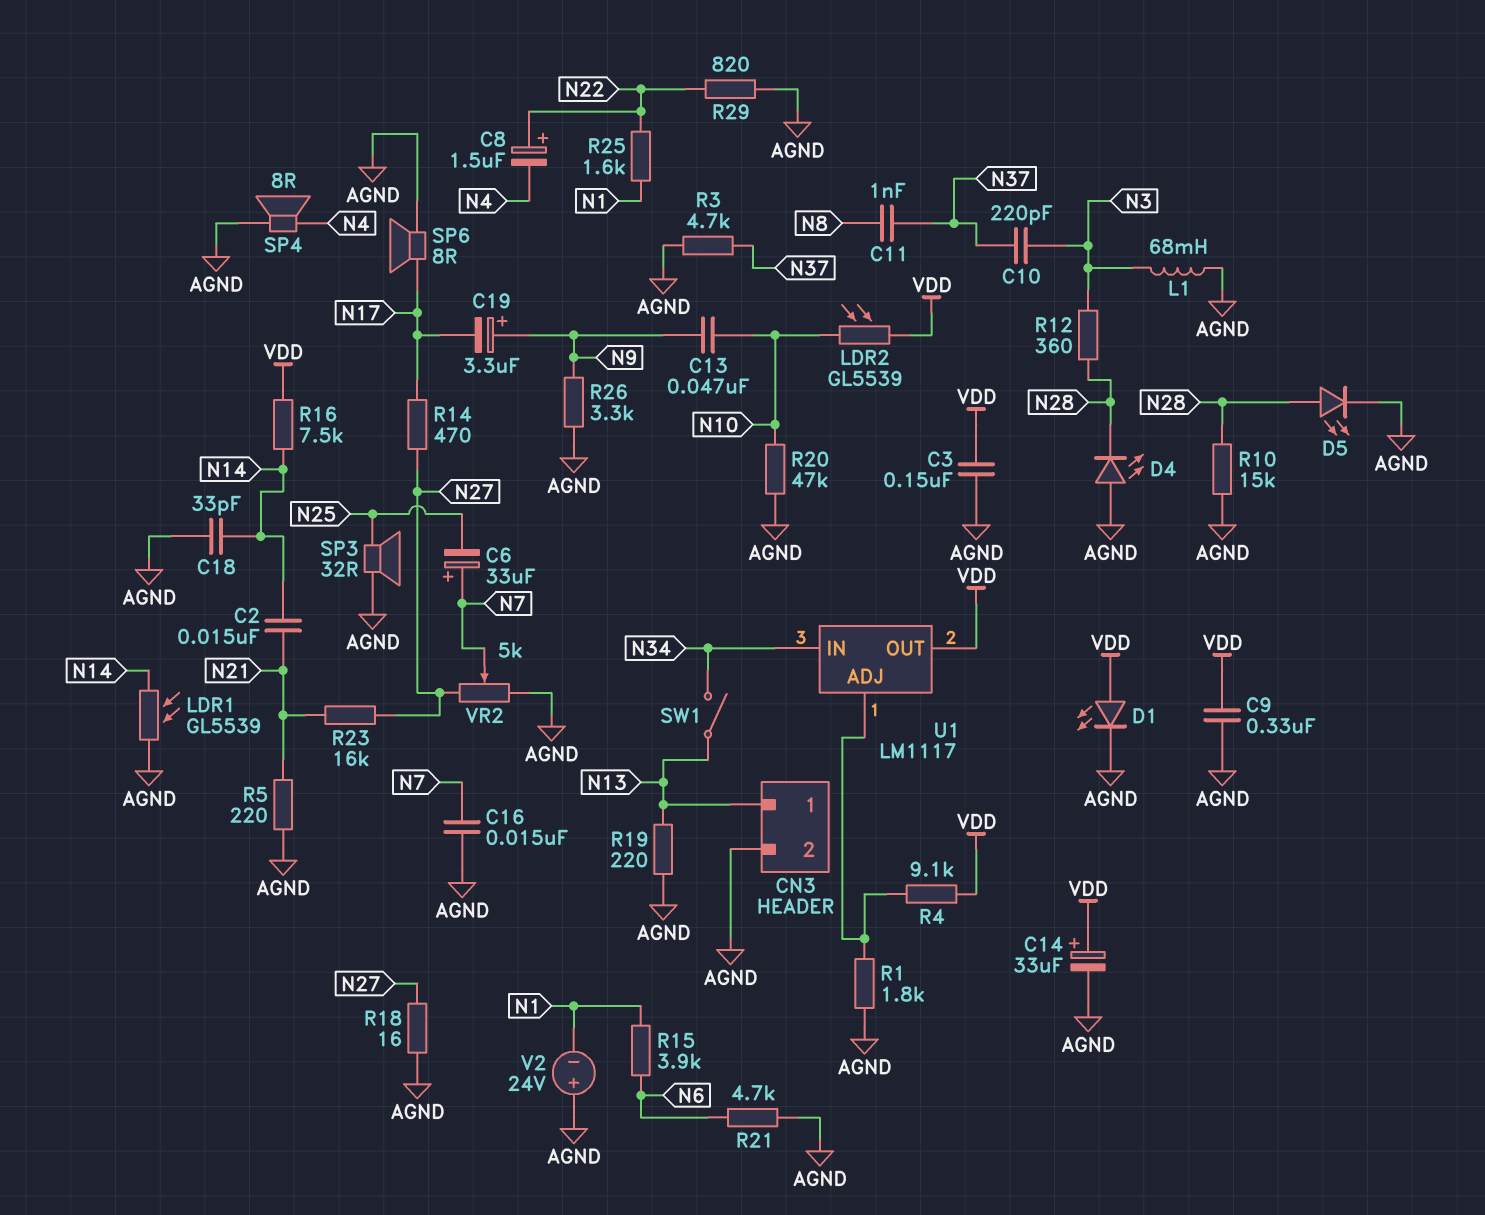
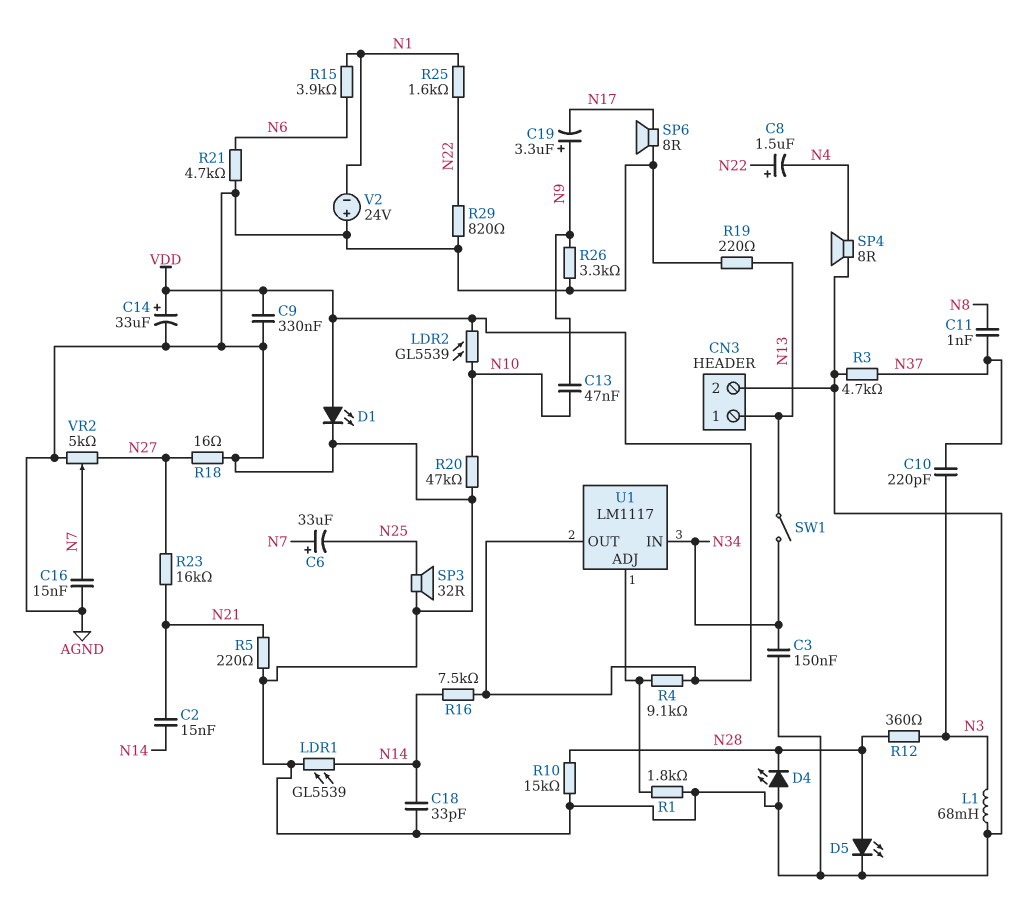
C3: 150nF (AGND, VDD) -> 150nF (AGND, N34)
R14: 470 (N17, N27) -> none

